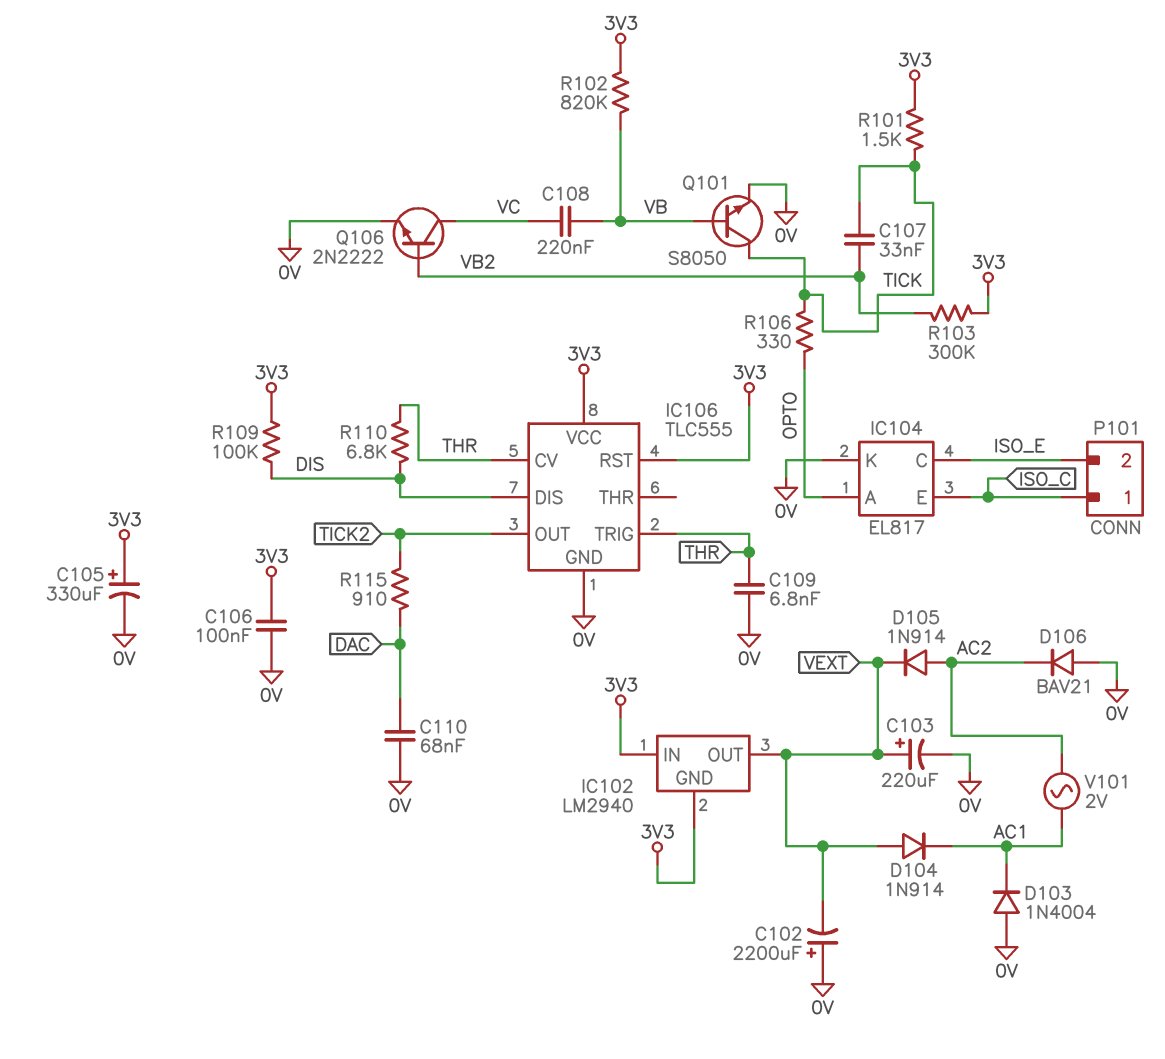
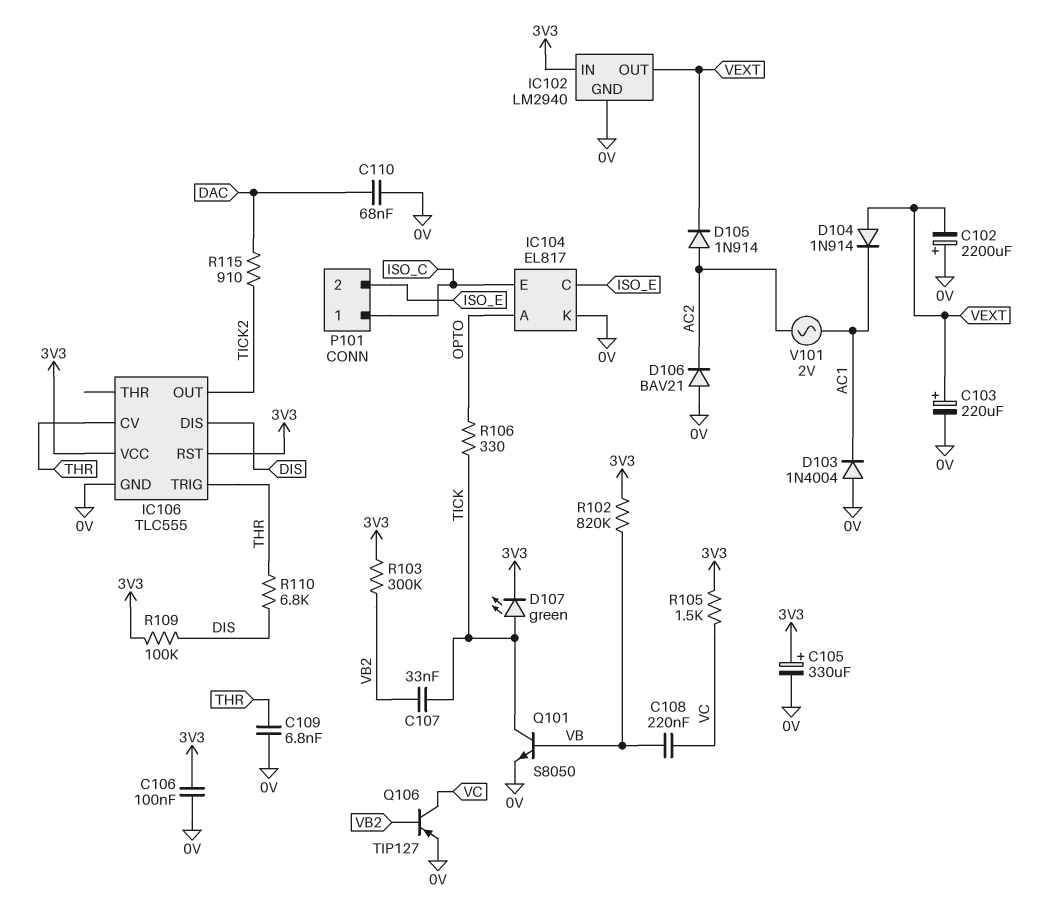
D107: none -> LED green (A TICK, K 3V3)
IC102 pin GND: 3V3 -> 0V
Q106: NPN 2N2222 (B VB2, C VC, E 0V) -> PNP TIP127 (B VB2, C VC, E 0V)
R101: 1.5k (3V3, TICK) -> none
R105: none -> 1.5k (3V3, VC)

